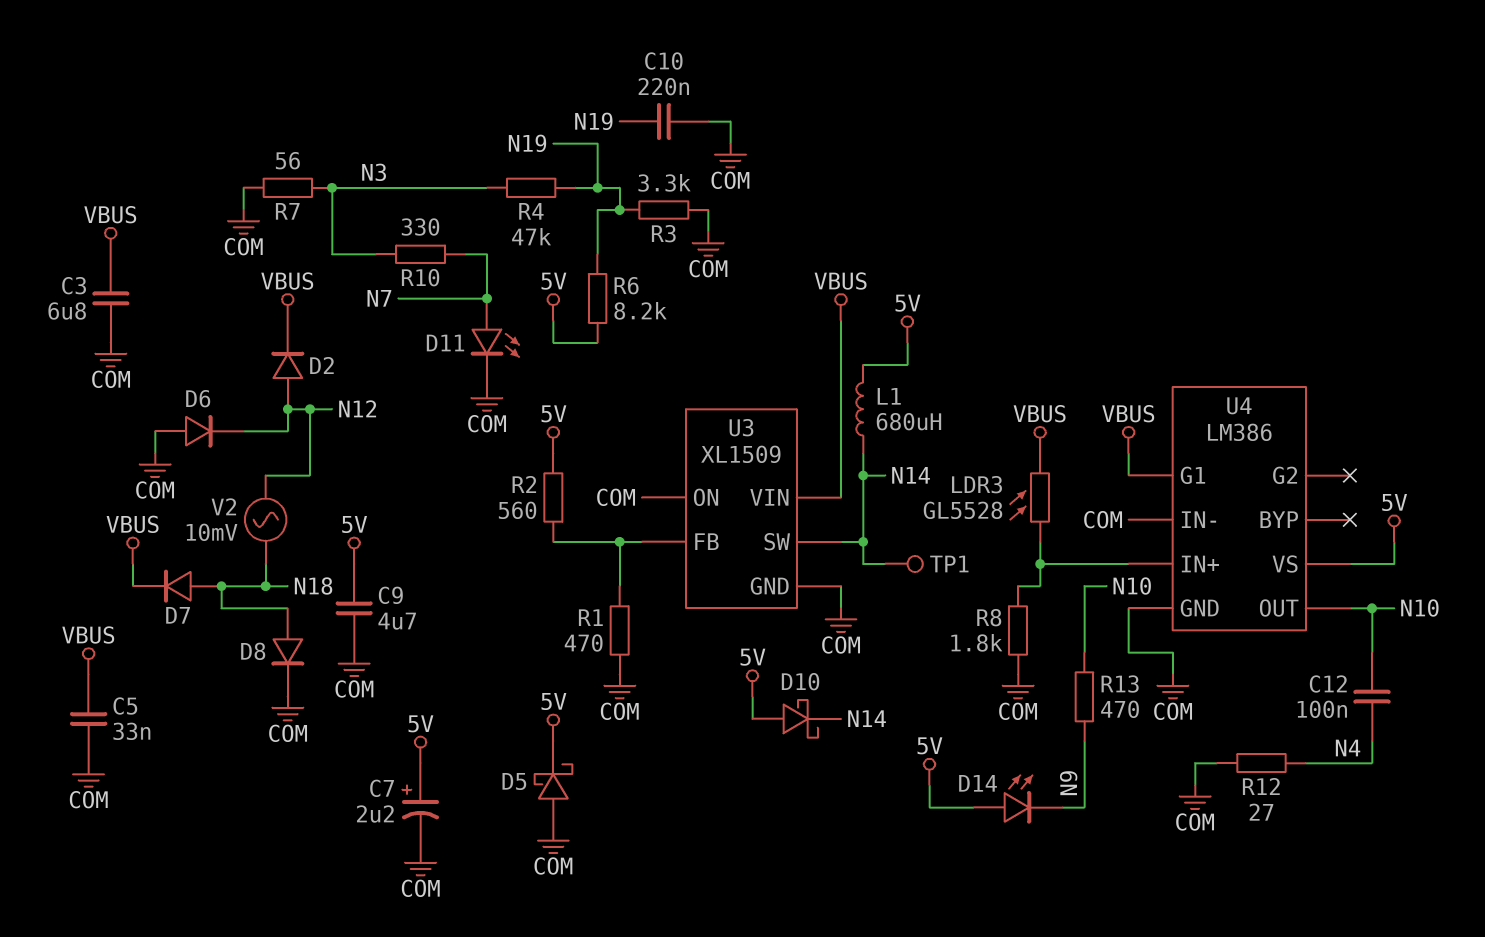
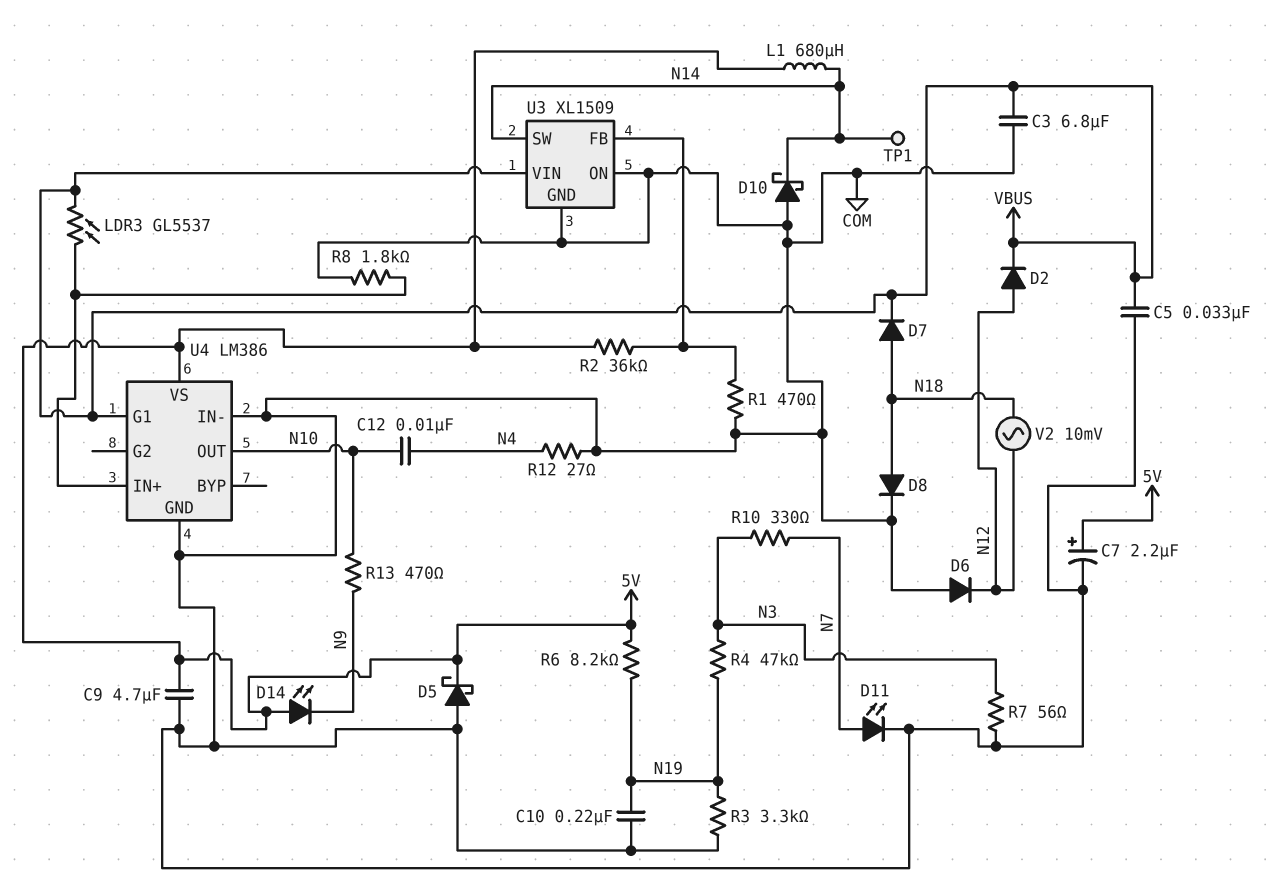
C12: 100nF (N4, N10) -> 10nF (N4, N10)
D10: schottky (A 5V, K N14) -> schottky (A COM, K N14)
LDR3: GL5528 (U4/IN+, VBUS) -> GL5537 (U4/IN+, VBUS)
R2: 560 (5V, U3/FB) -> 36k (5V, U3/FB)

